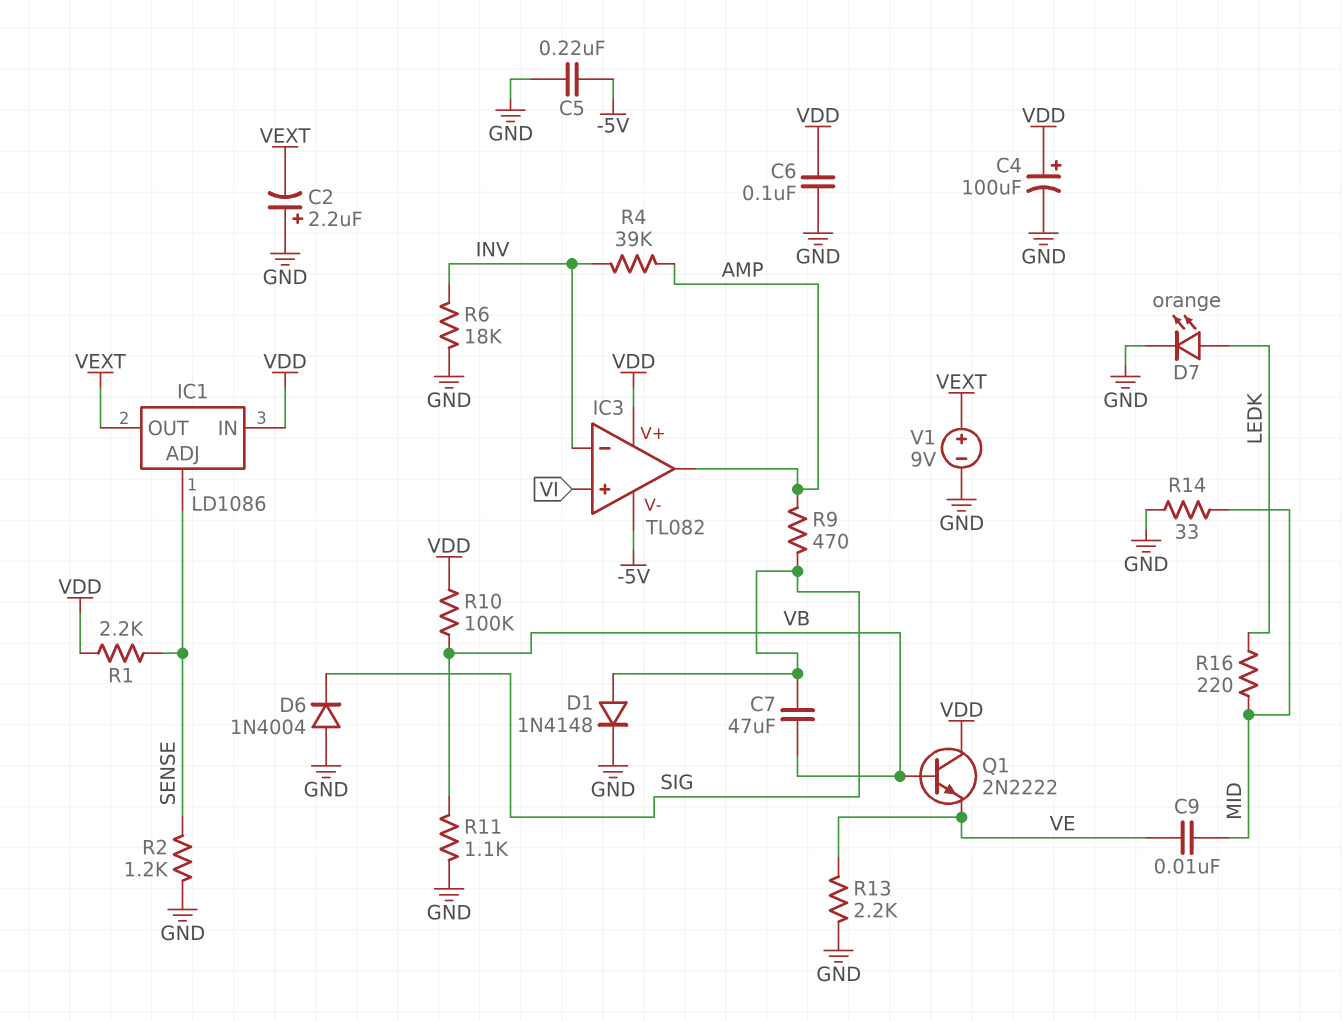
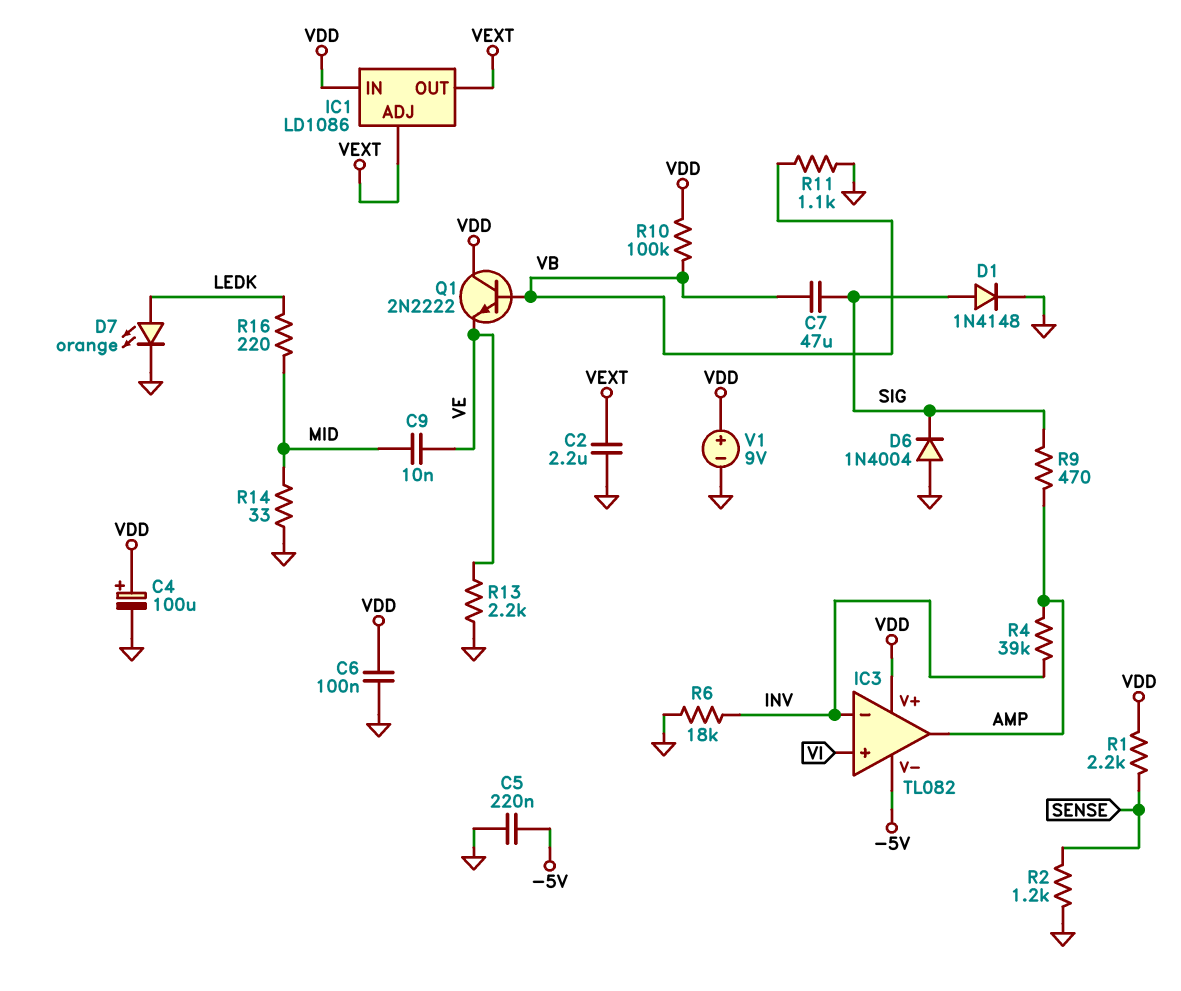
C2: 2.2uF (plus GND, minus VEXT) -> 2.2uF (GND, VEXT)
IC1 pin ADJ: SENSE -> VEXT
V1: 9V (plus VEXT, minus GND) -> 9V (plus VDD, minus GND)

